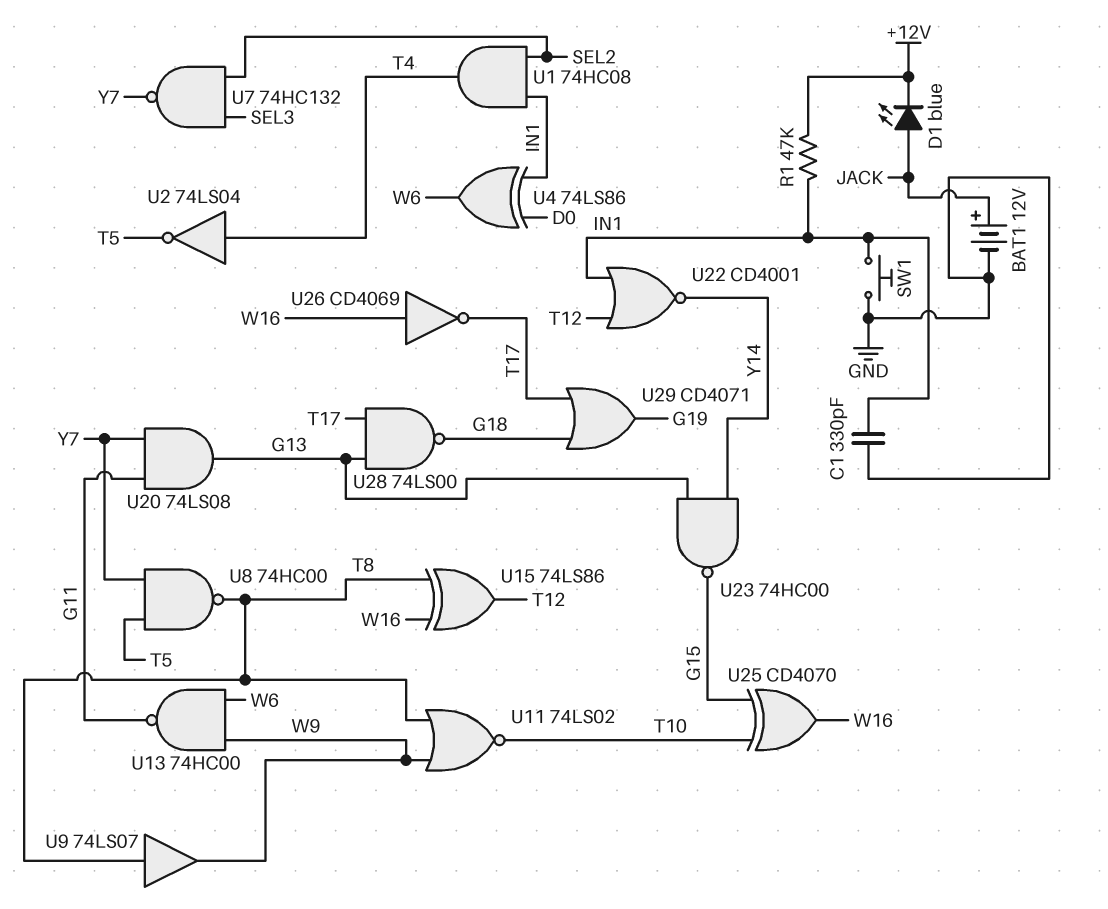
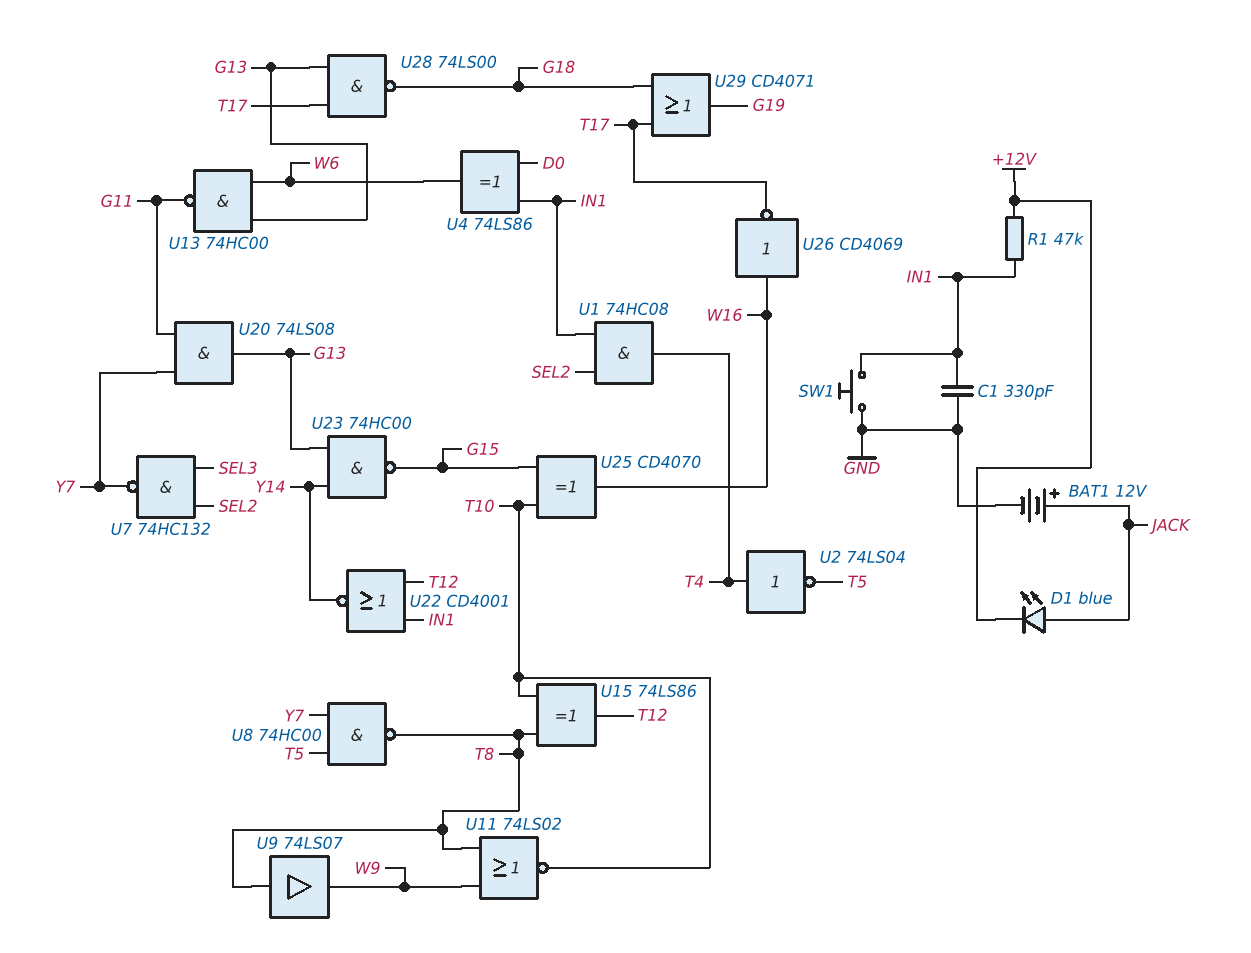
U13: NAND 74HC00 (in W6, in W9, out G11) -> NAND 74HC00 (in G13, in W6, out G11)
U15: XOR 74LS86 (in T8, in W16, out T12) -> XOR 74LS86 (in T8, in T10, out T12)

